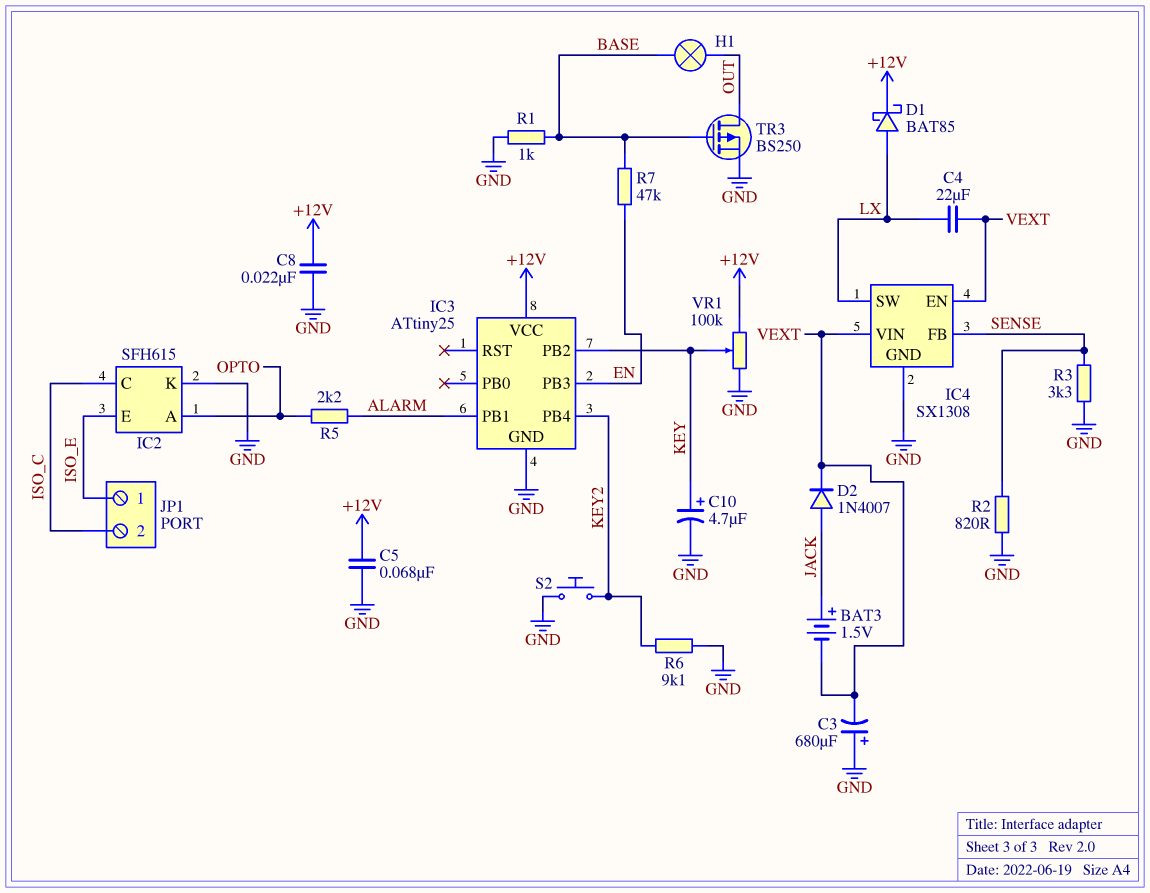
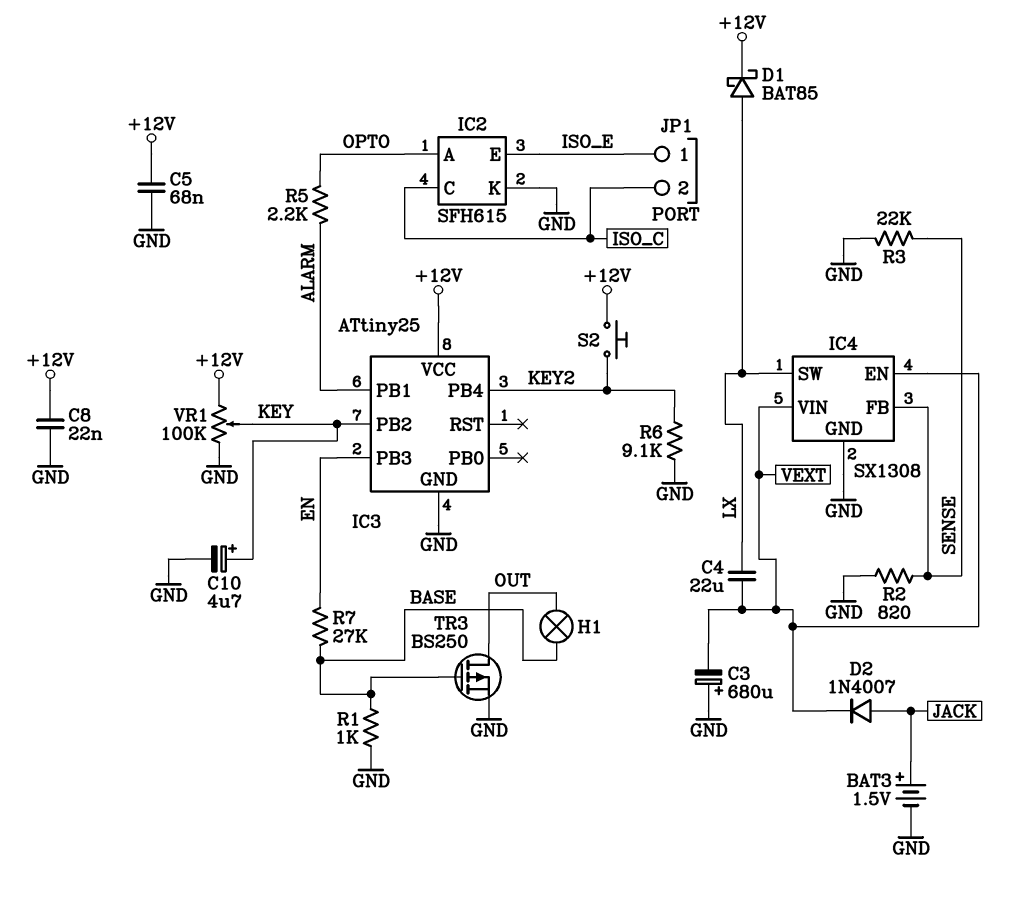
BAT3: 1.5V (plus JACK, minus VEXT) -> 1.5V (plus JACK, minus GND)
R3: 3.3k (GND, SENSE) -> 22k (GND, SENSE)
R7: 47k (BASE, EN) -> 27k (BASE, EN)
S2: button (GND, KEY2) -> button (+12V, KEY2)

